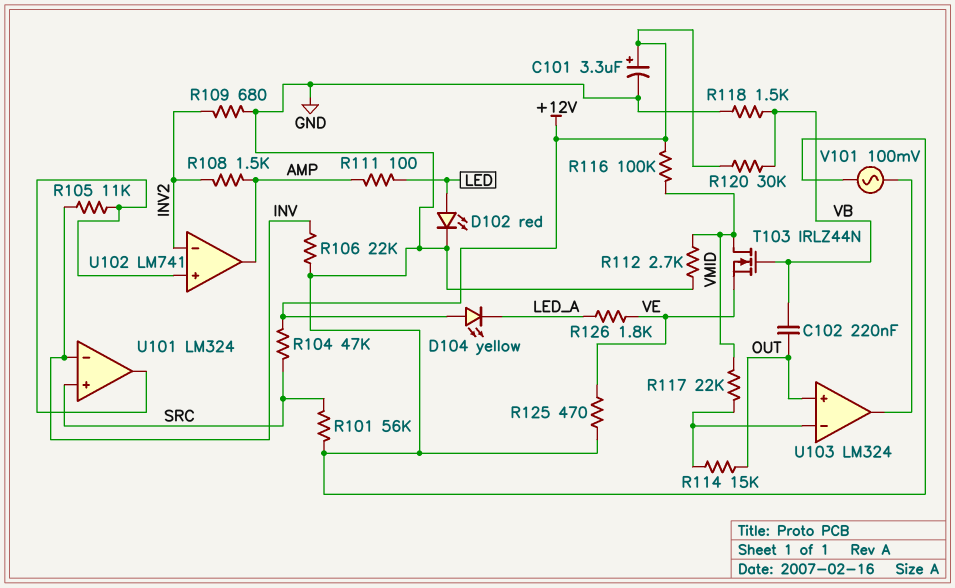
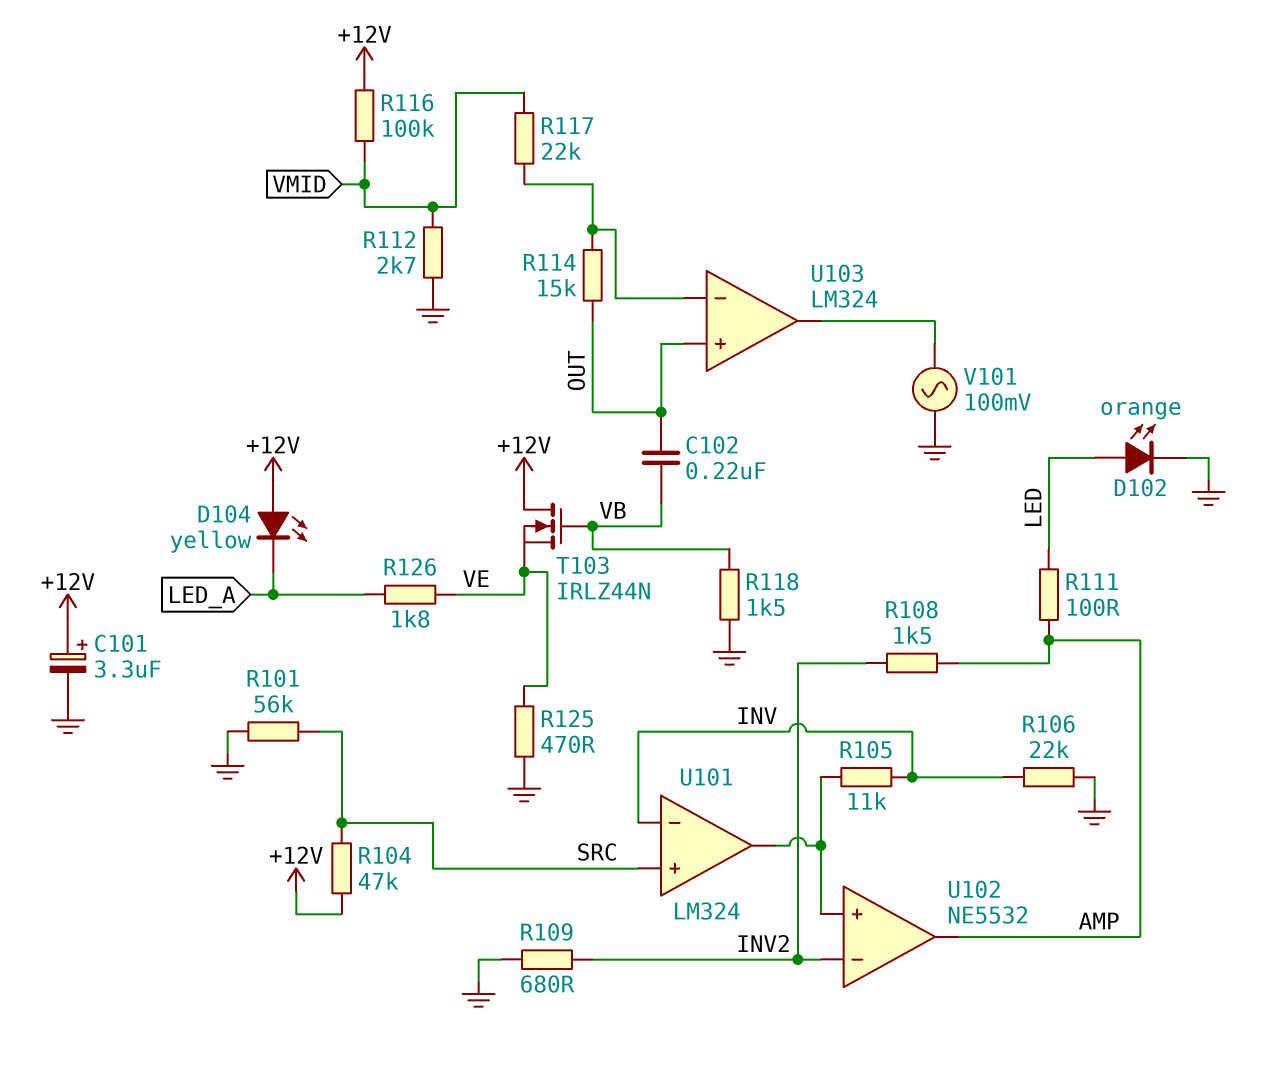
D102: LED red (A LED, K GND) -> LED orange (A LED, K GND)
R120: 30k (+12V, VB) -> none
T103: NMOS IRLZ44N (G VB, D VMID, S VE) -> NMOS IRLZ44N (G VB, D +12V, S VE)
U102: LM741 -> NE5532

